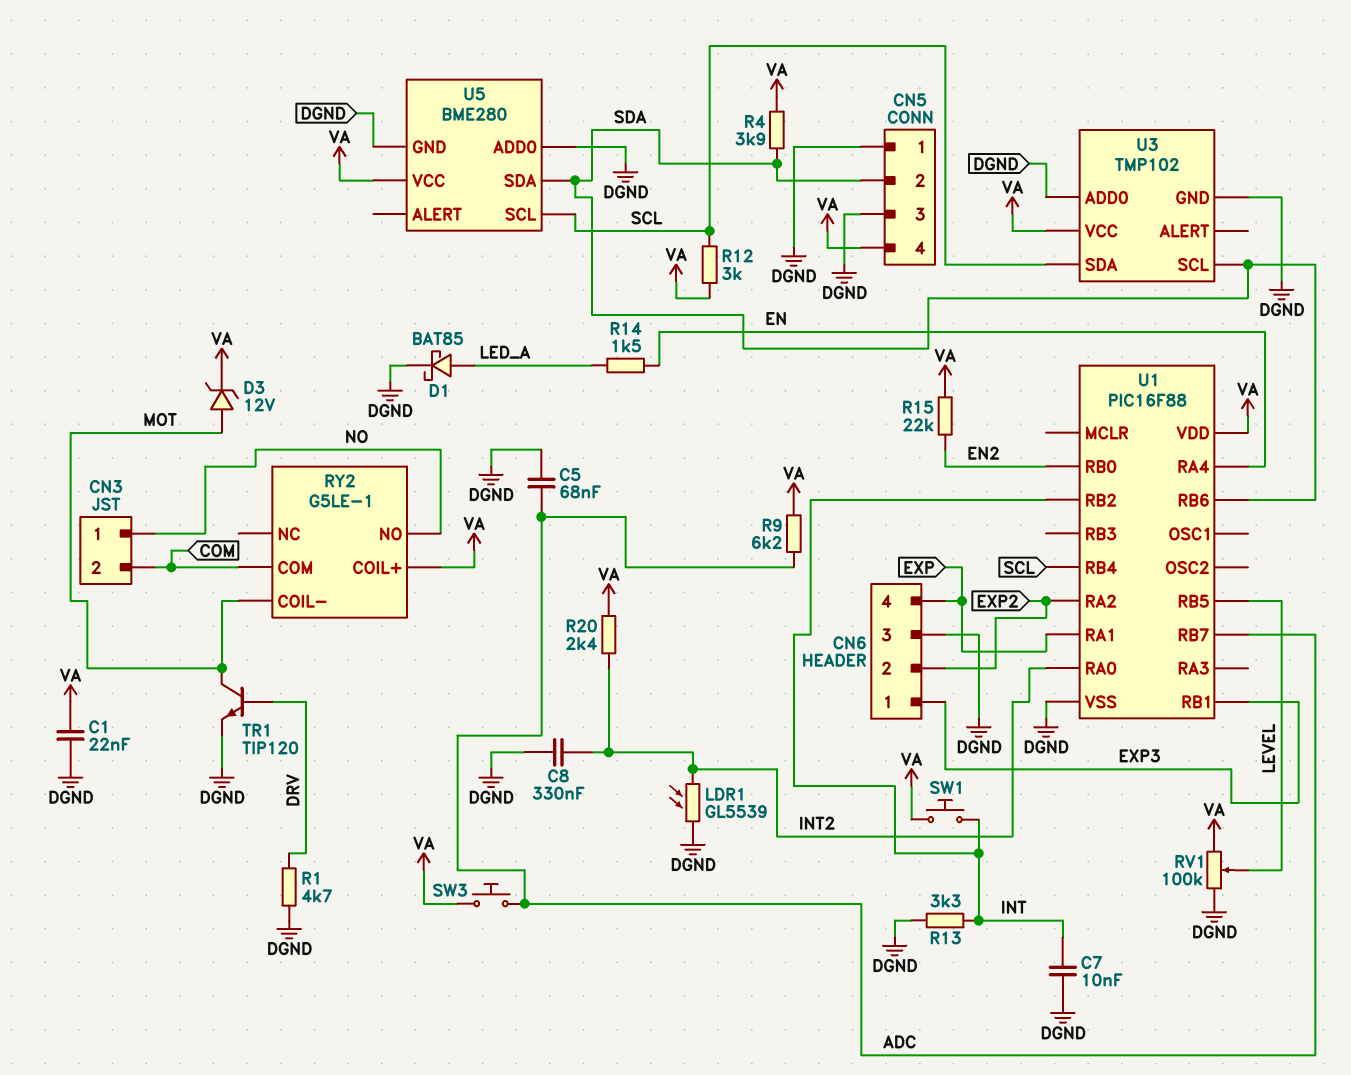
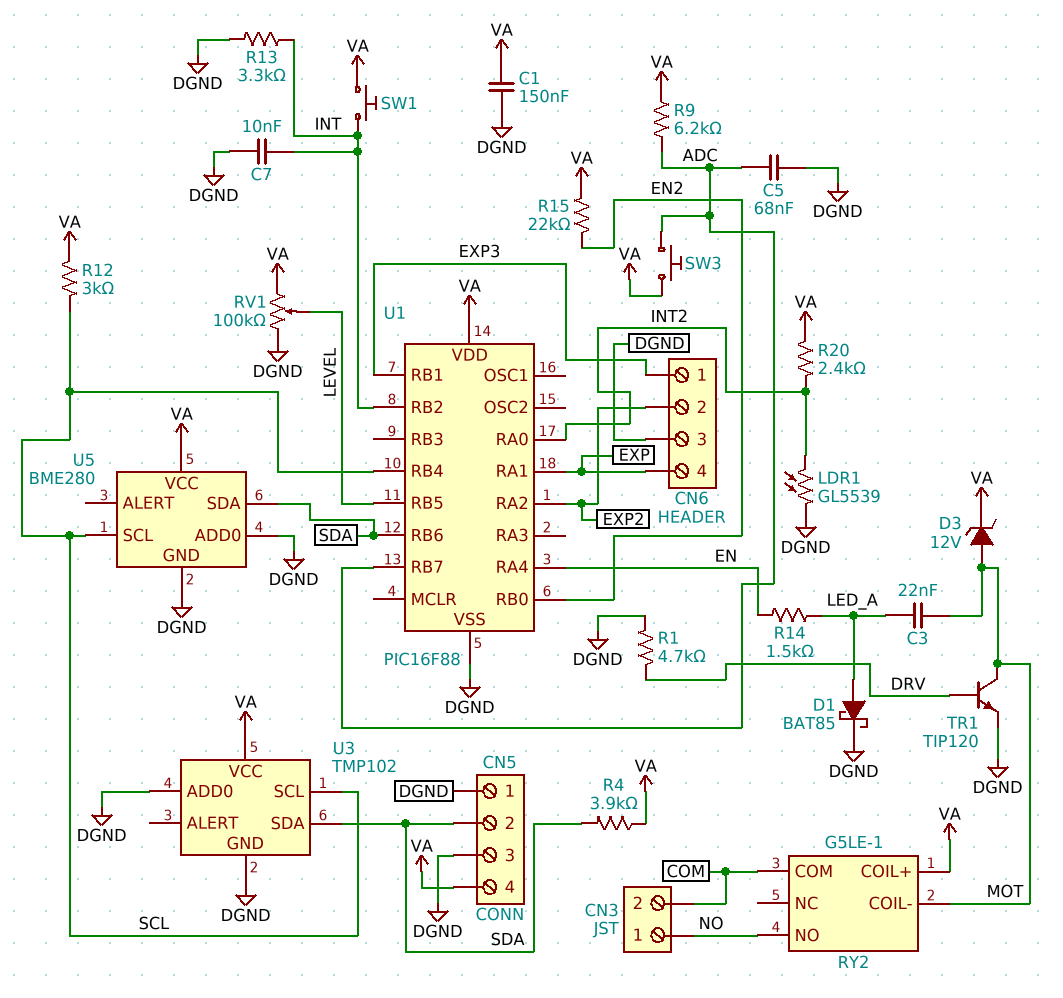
C1: 22nF (DGND, VA) -> 150nF (DGND, VA)
C3: none -> 22nF (LED_A, MOT)
C8: 330nF (DGND, INT2) -> none
U3 pin SCL: SDA -> SCL
U3 pin SDA: SCL -> SDA

